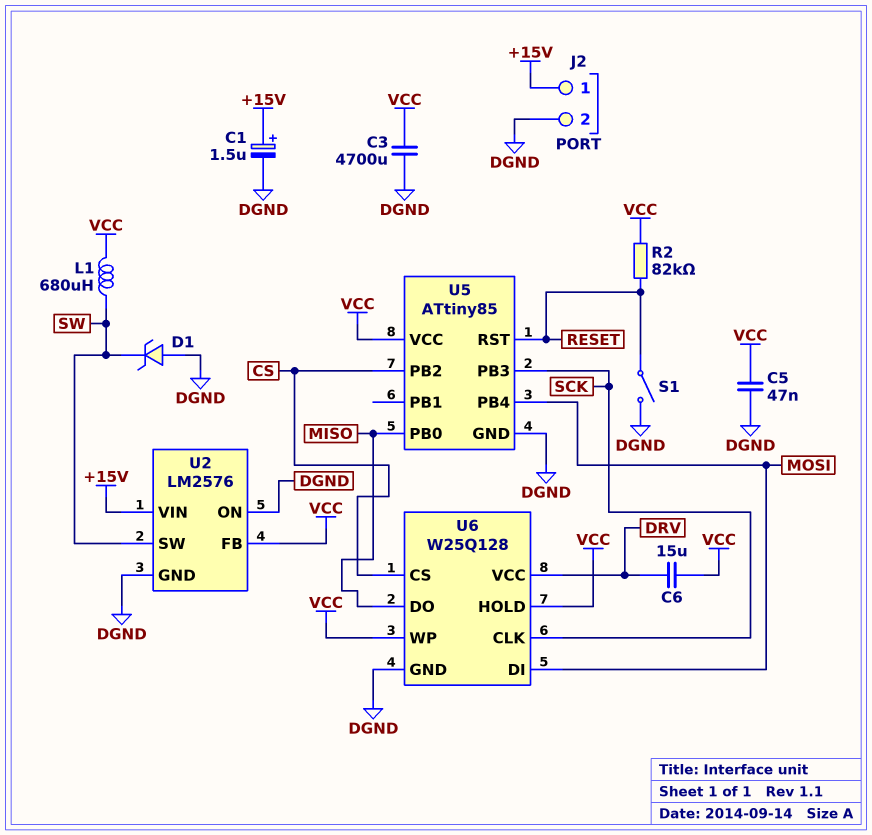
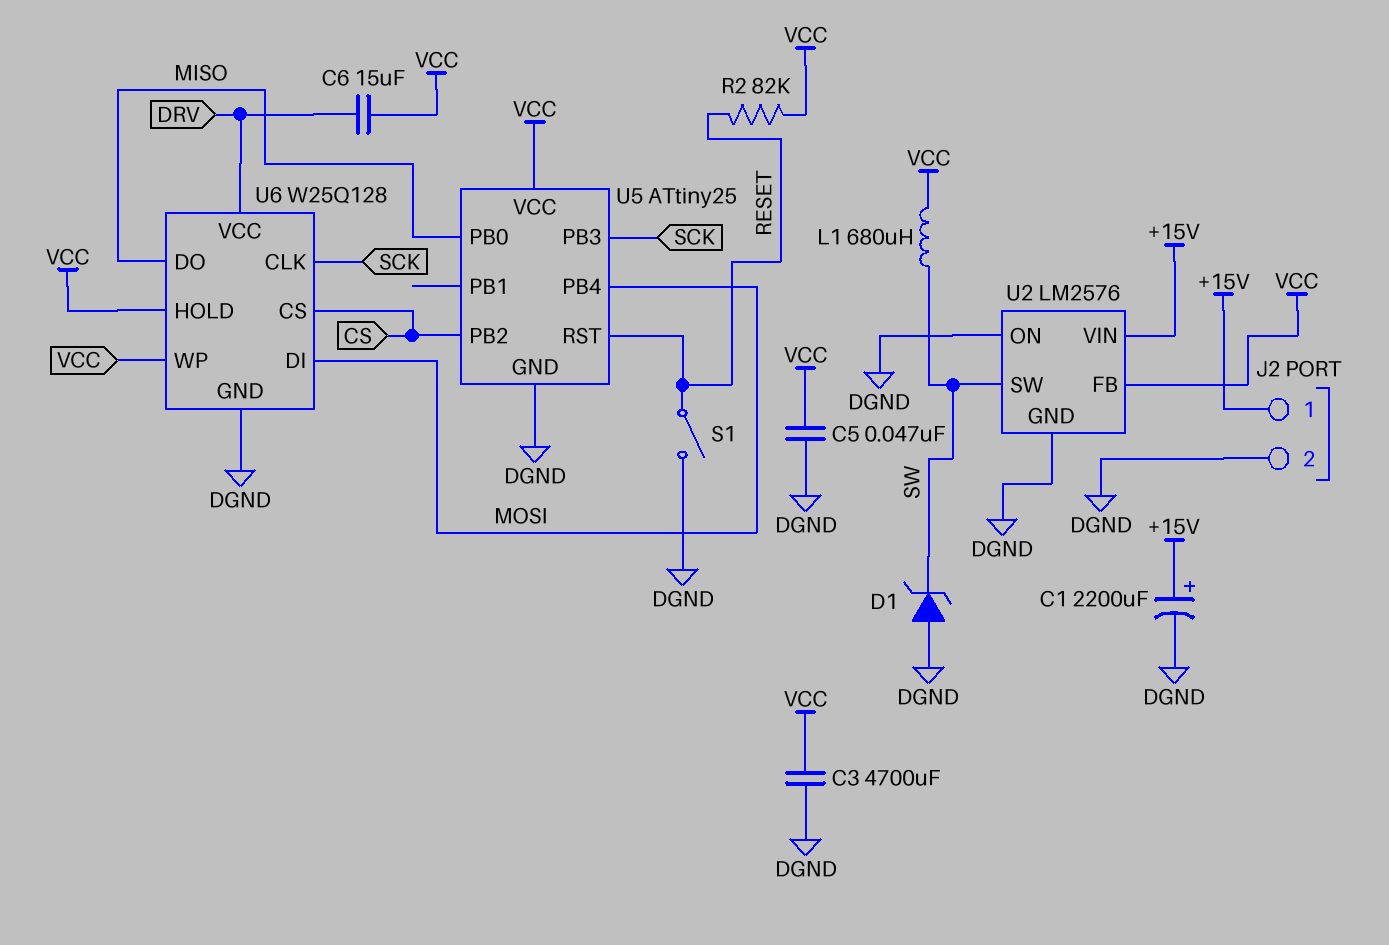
C1: 1.5uF (plus +15V, minus DGND) -> 2200uF (plus +15V, minus DGND)
U5: ATtiny85 -> ATtiny25

